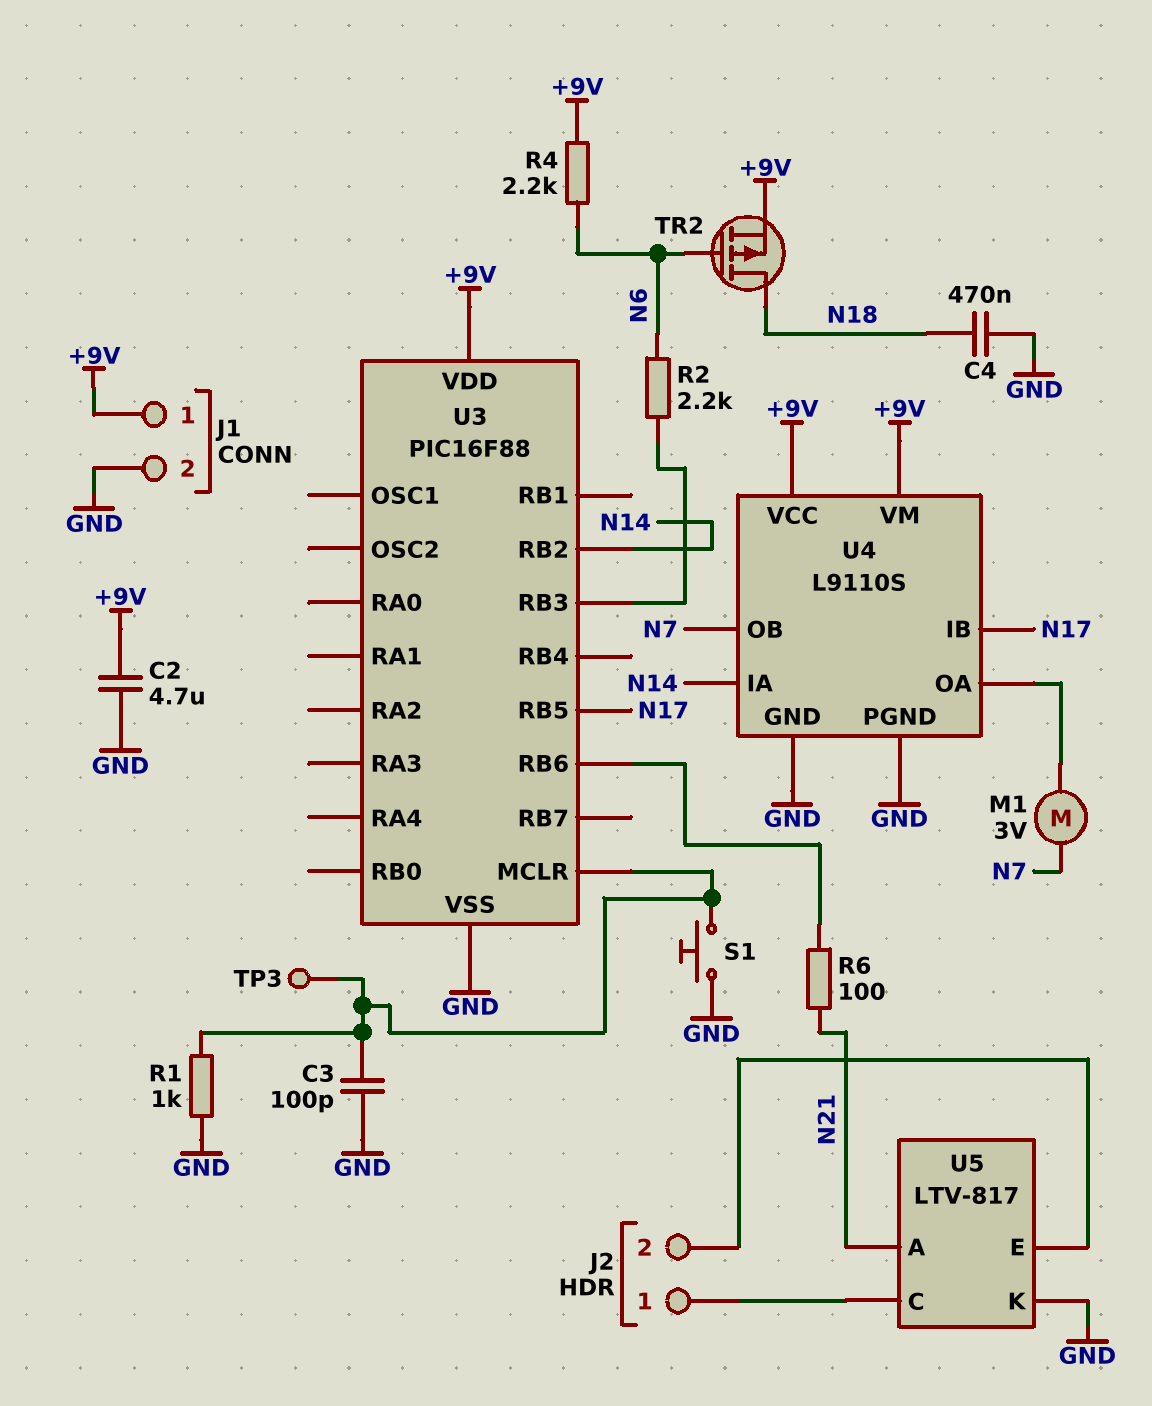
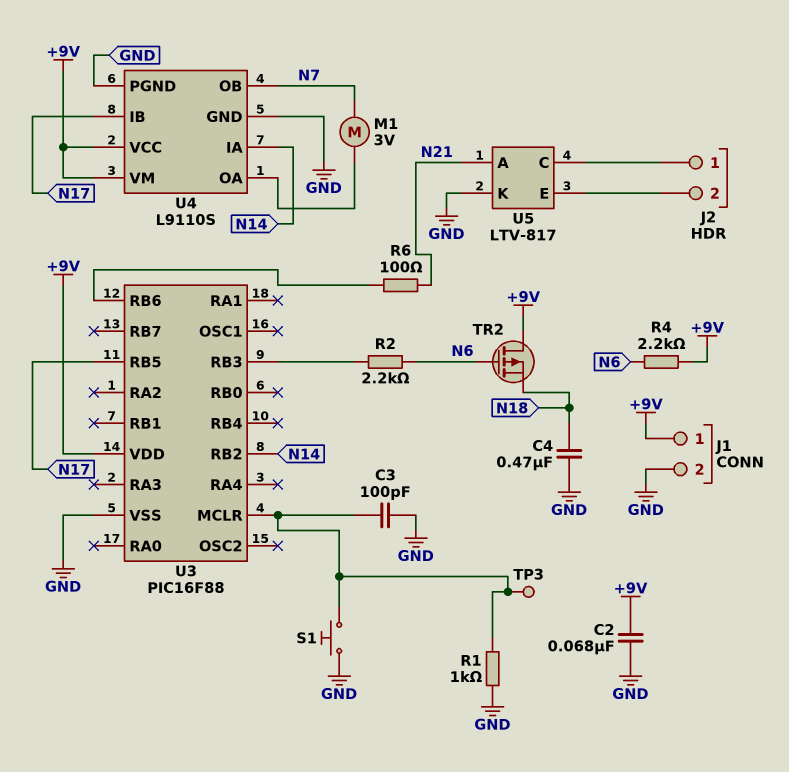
C2: 4.7uF (+9V, GND) -> 68nF (+9V, GND)
TR2: PMOS (G N6, D N18, S +9V) -> PMOS (G N6, D +9V, S N18)

